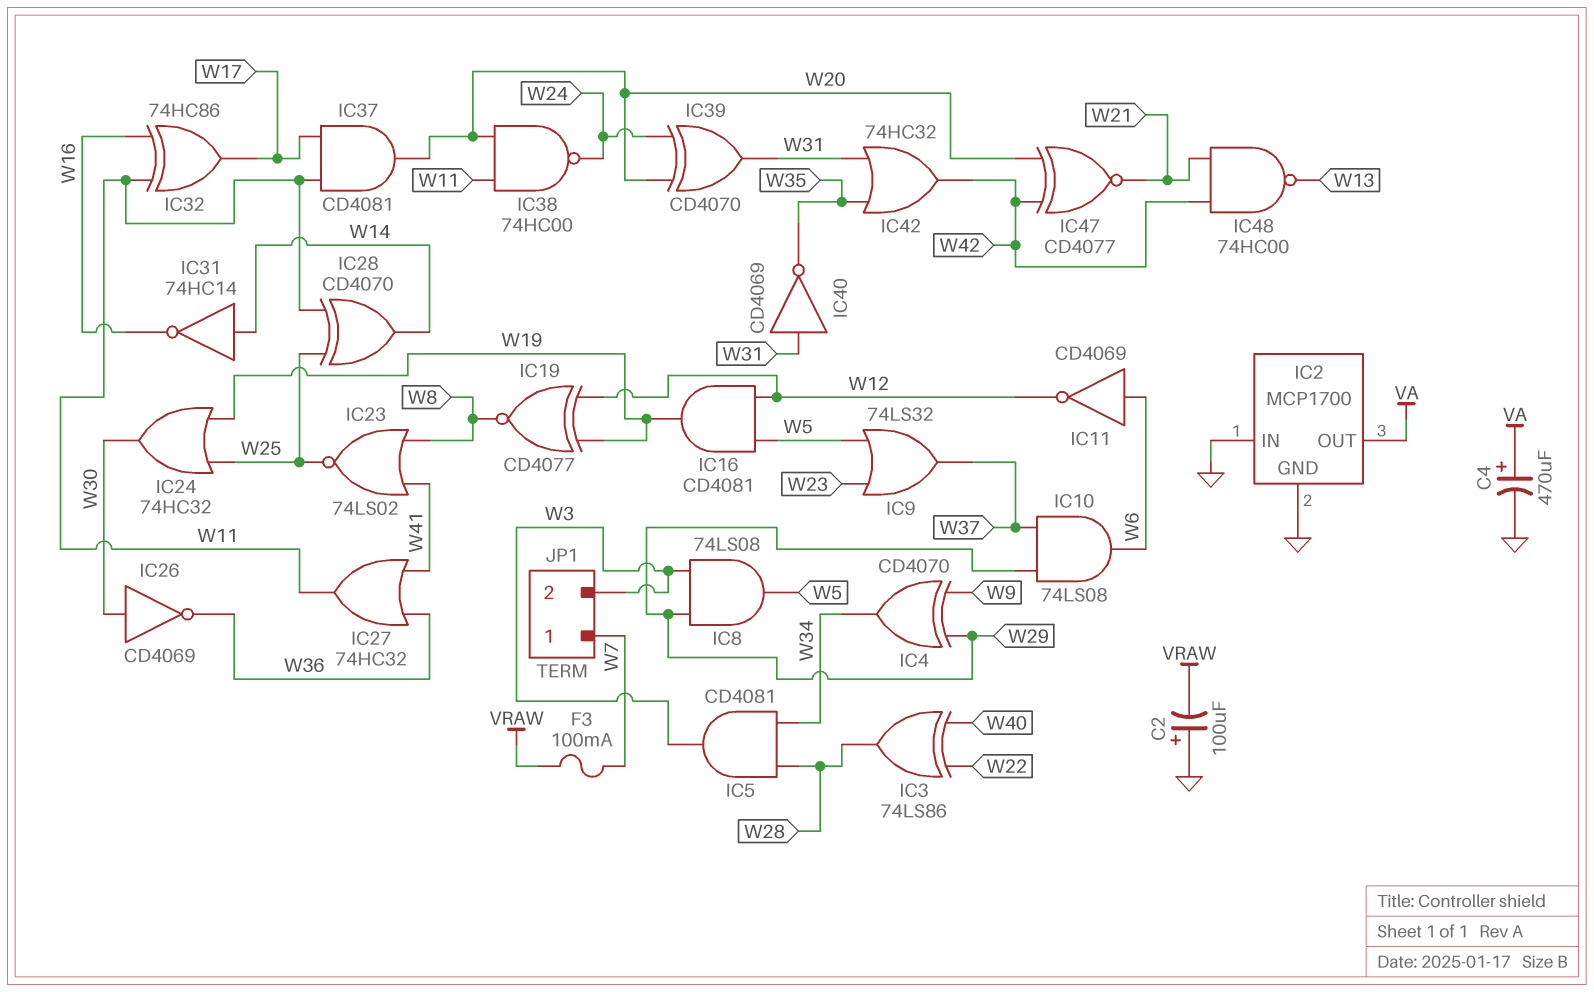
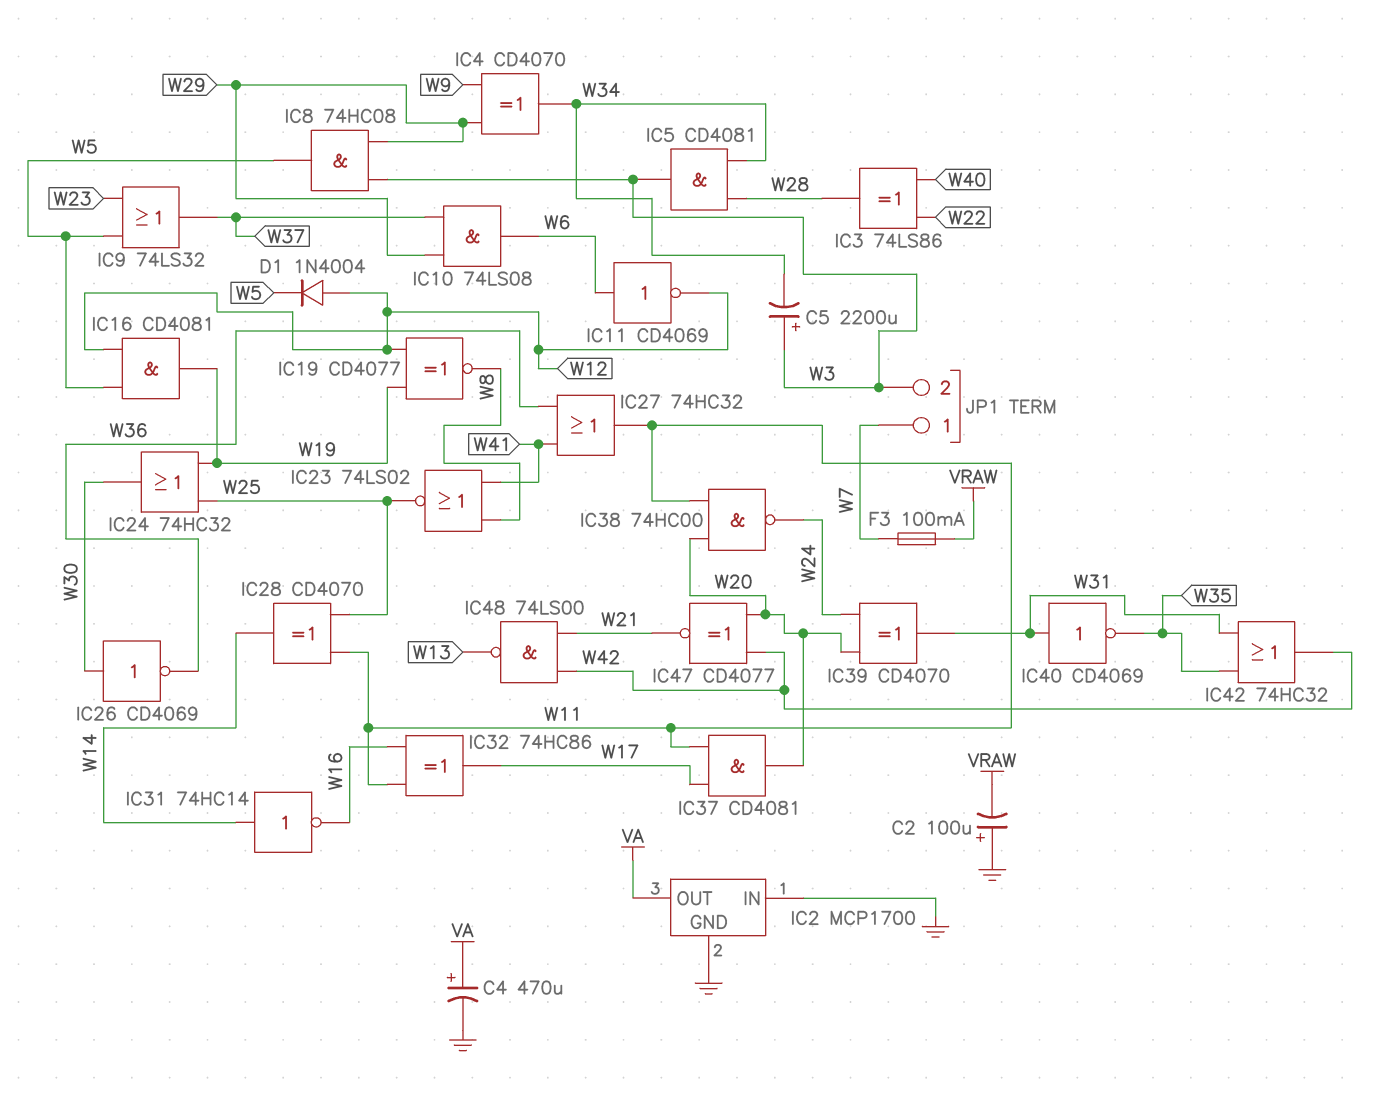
C5: none -> 2200uF (plus W3, minus W34)
D1: none -> diode 1N4004 (A W12, K W5)
IC8: AND 74LS08 (in W3, in W29, out W5) -> AND 74HC08 (in W3, in W29, out W5)
IC48: NAND 74HC00 (in W21, in W42, out W13) -> NAND 74LS00 (in W21, in W42, out W13)

